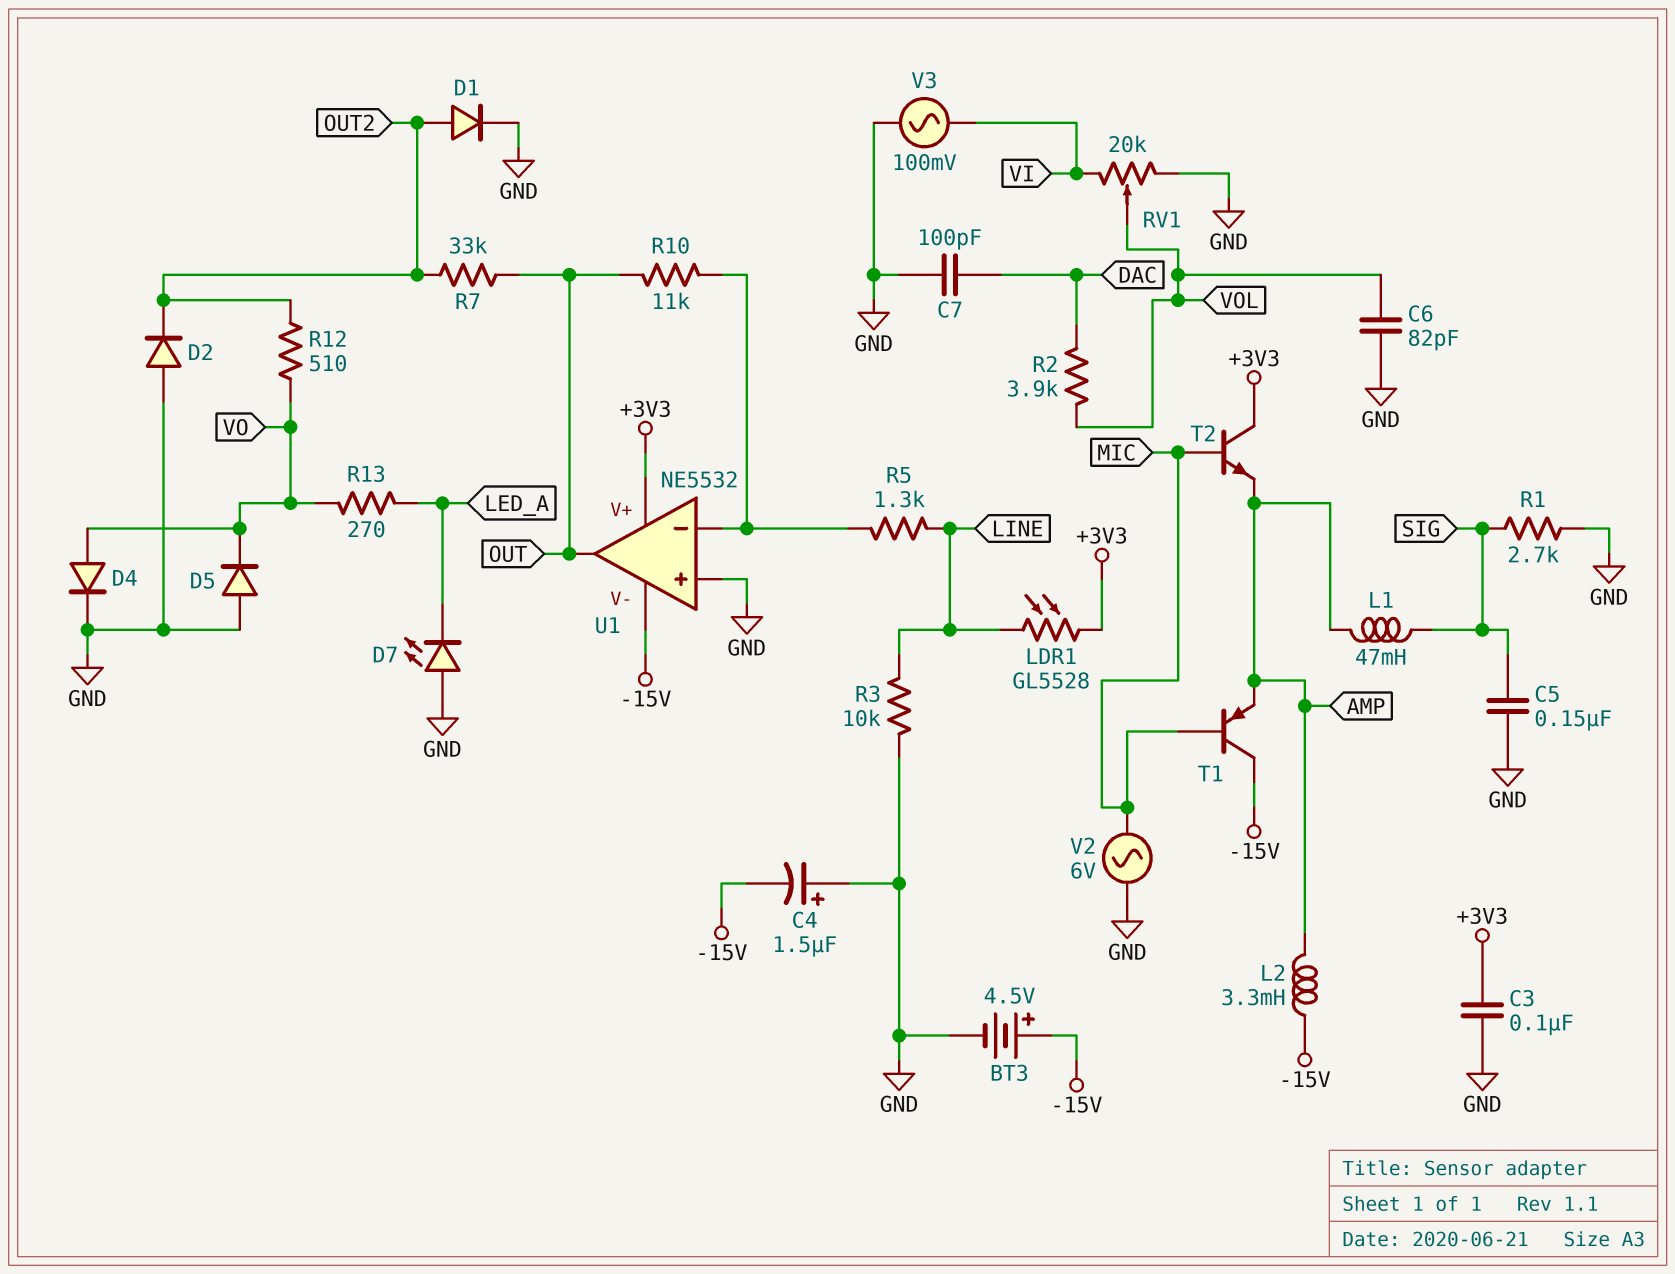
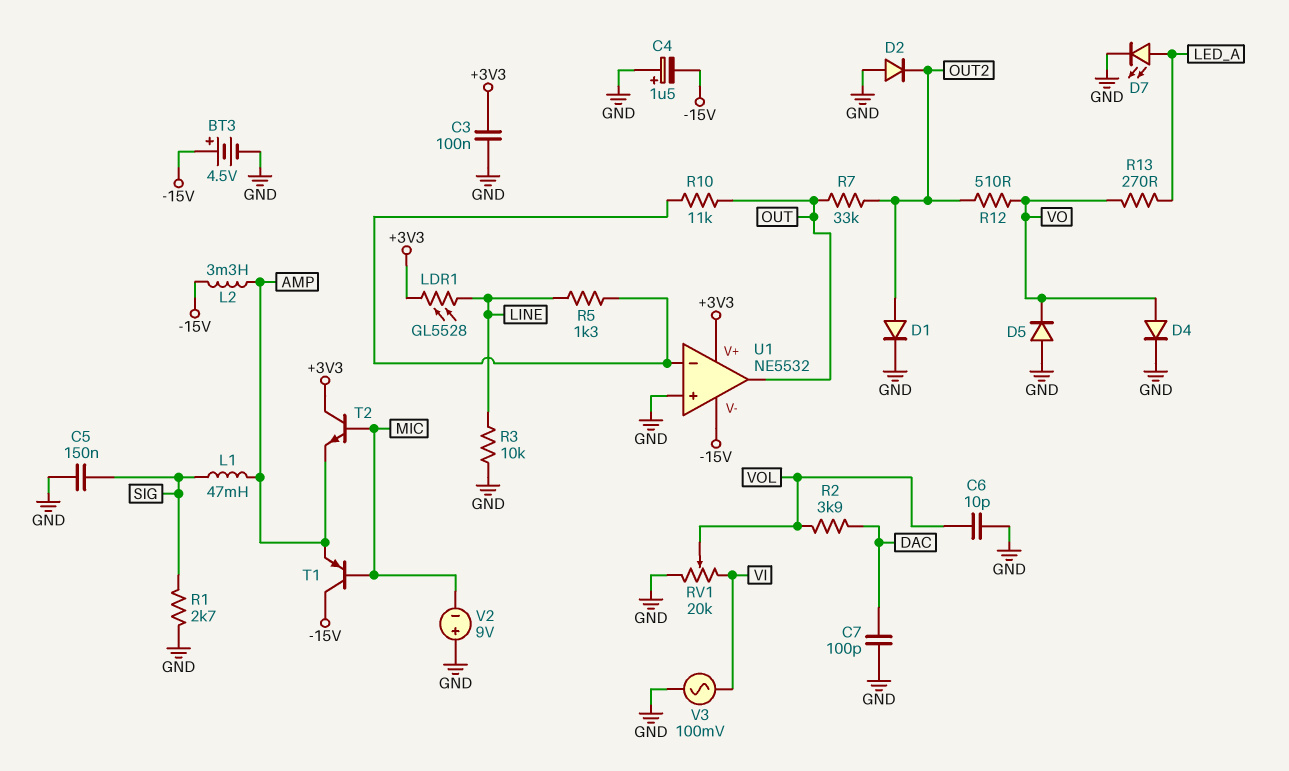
C6: 82pF (GND, VOL) -> 10pF (GND, VOL)
D7: LED (A GND, K LED_A) -> LED (A LED_A, K GND)
V2: AC 6V (GND, MIC) -> 9V (plus GND, minus MIC)

